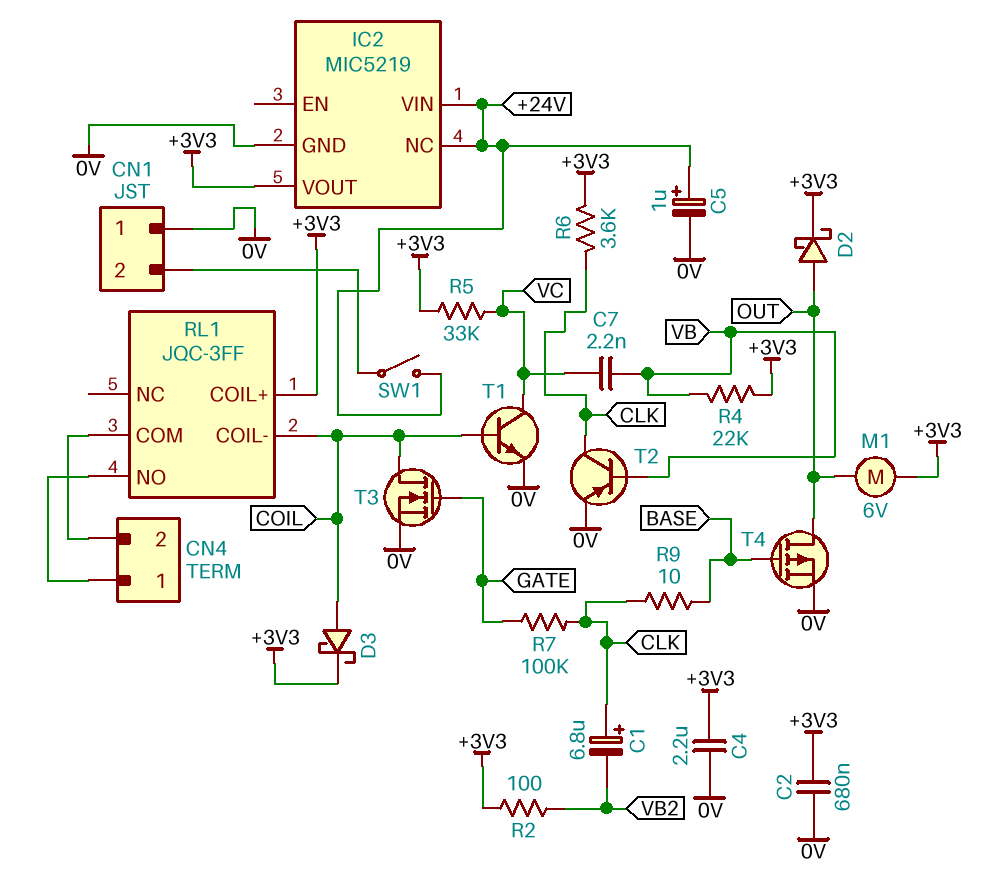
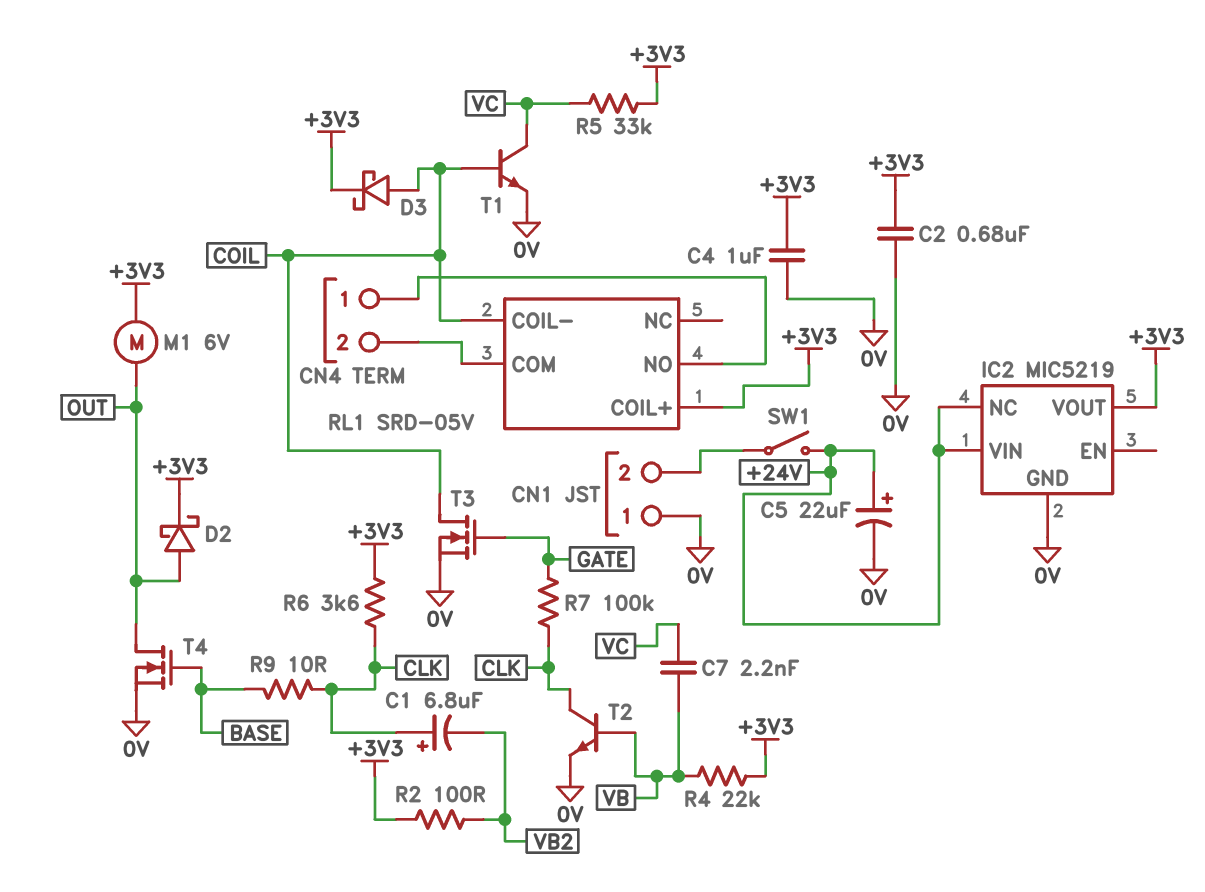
C4: 2.2uF (+3V3, 0V) -> 1uF (+3V3, 0V)
C5: 1uF (plus +24V, minus 0V) -> 22uF (plus +24V, minus 0V)
RL1: JQC-3FF -> SRD-05V
T2: PNP (B VB, C CLK, E 0V) -> NPN (B VB, C CLK, E 0V)
T4: PMOS (G BASE, D OUT, S 0V) -> NMOS (G BASE, D OUT, S 0V)

